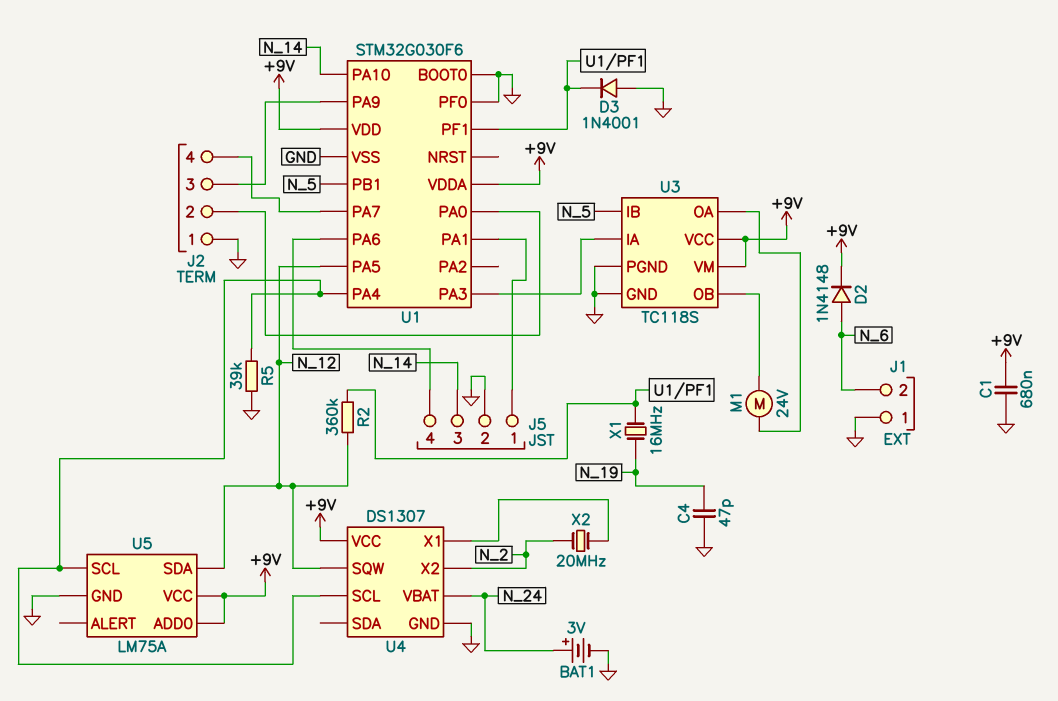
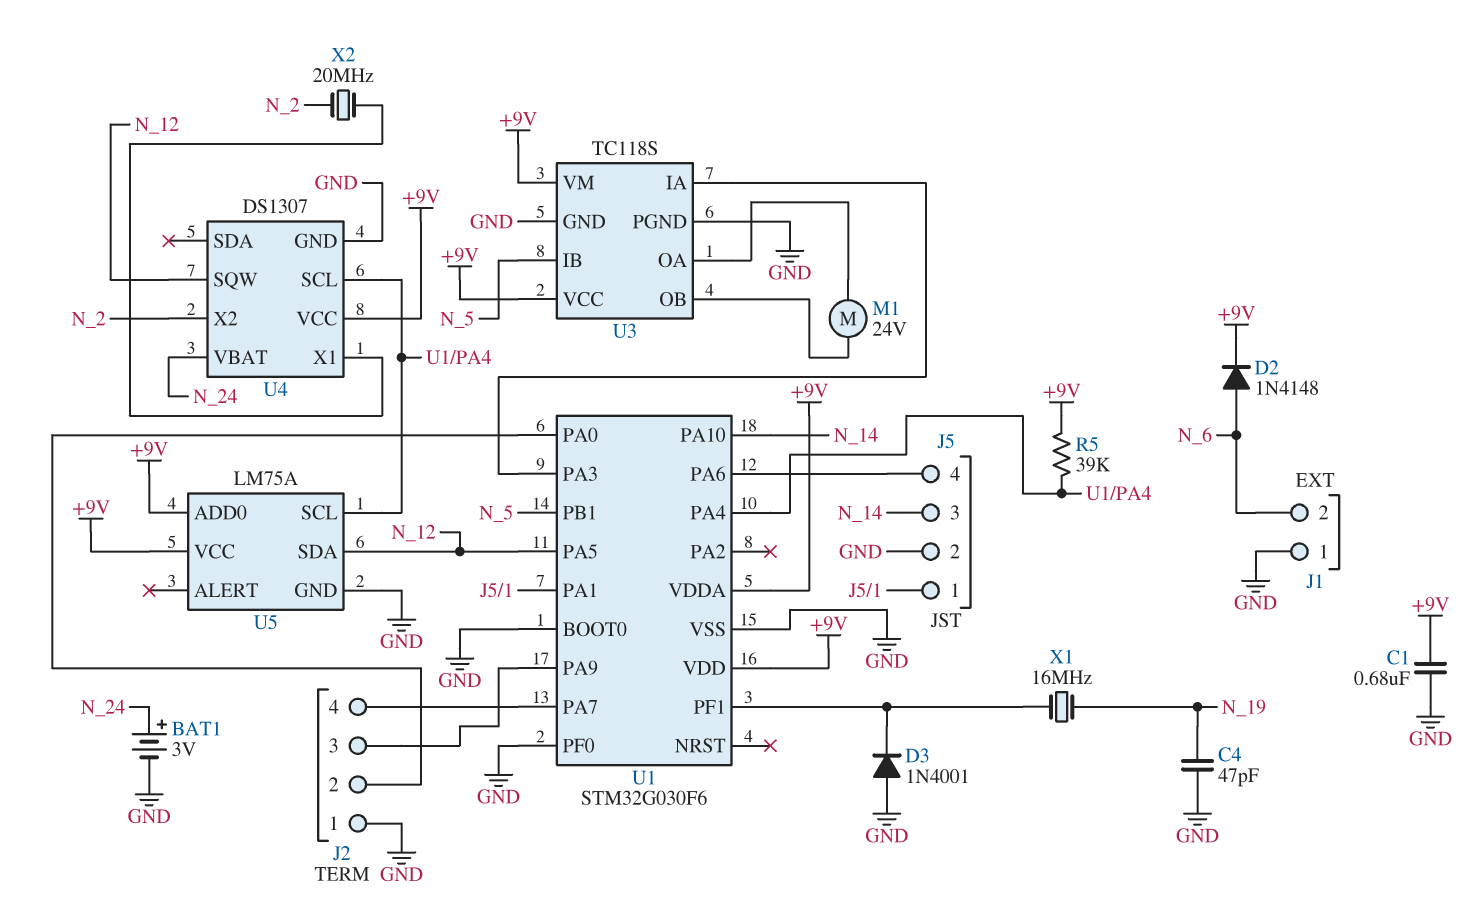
R2: 360k (N_12, U1/PF1) -> none
R5: 39k (GND, U1/PA4) -> 39k (+9V, U1/PA4)

